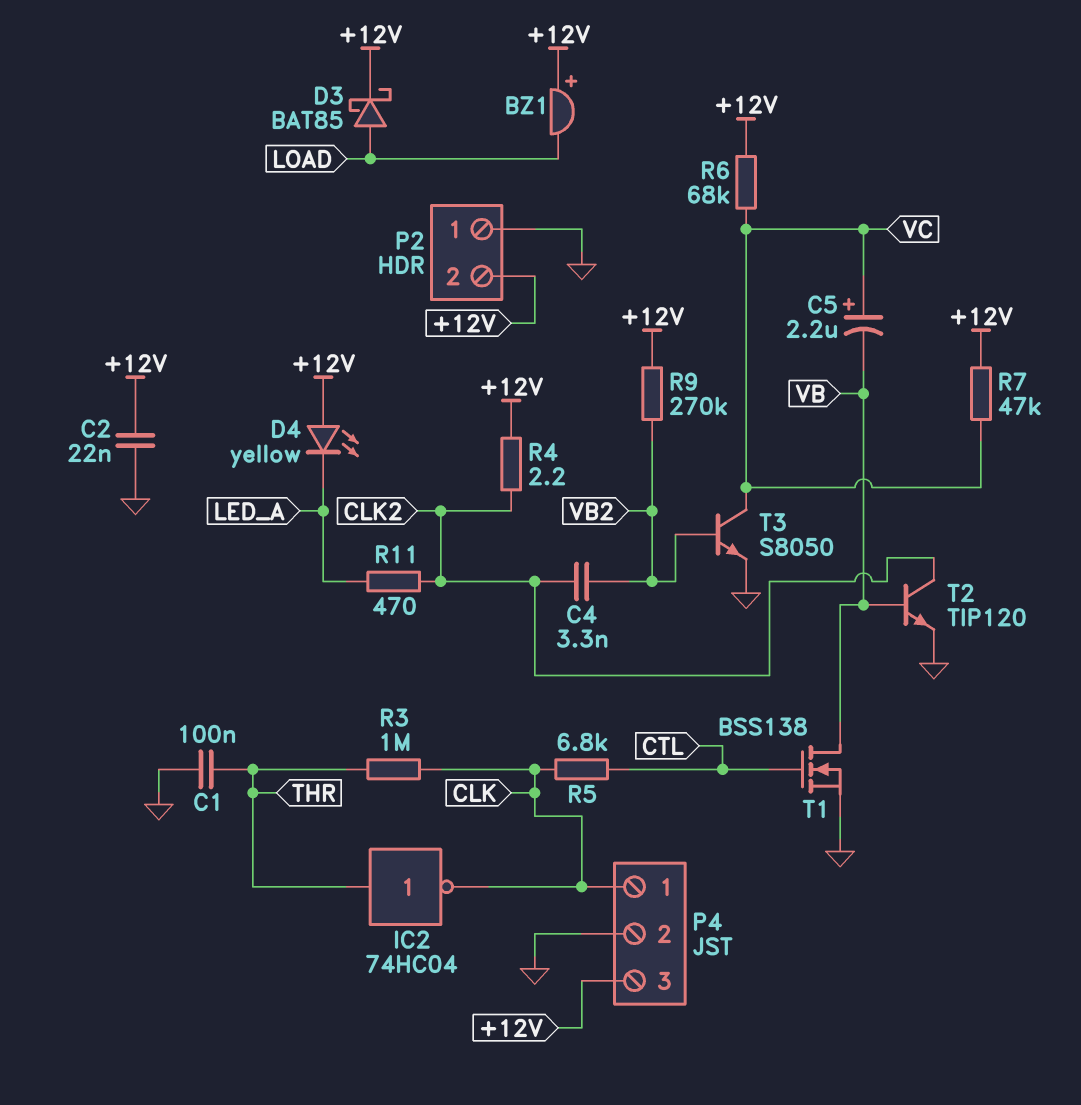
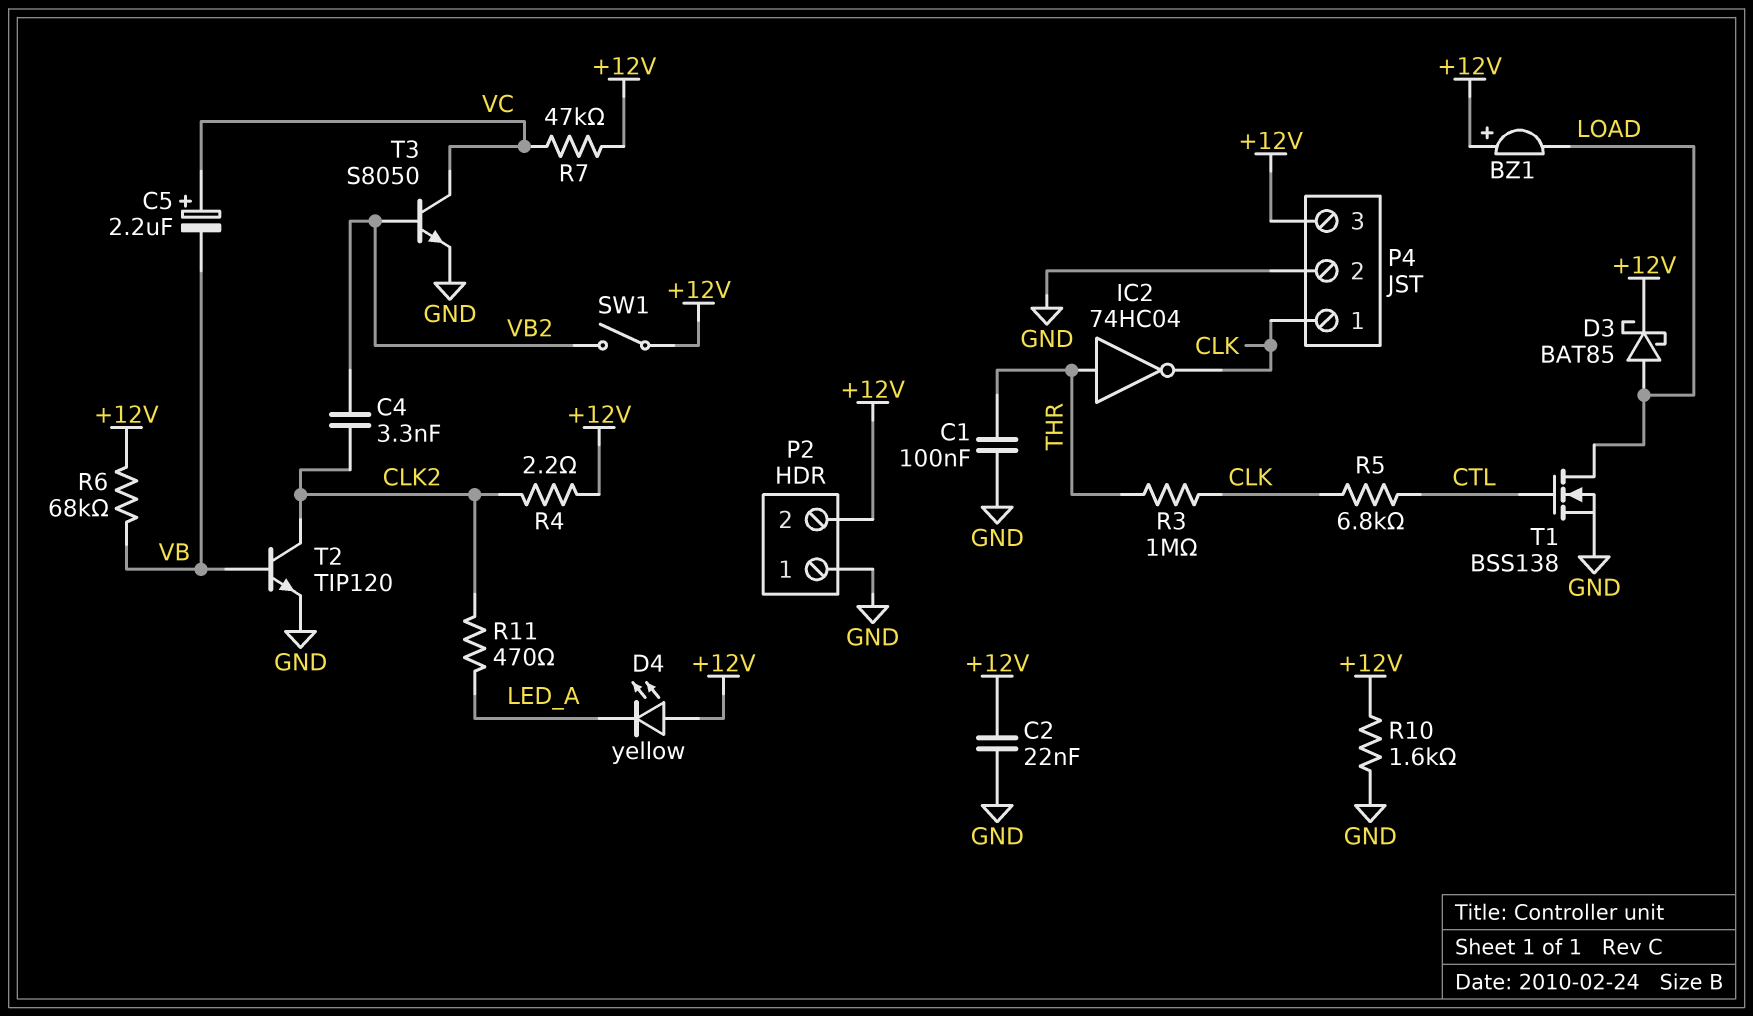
R6: 68k (+12V, VC) -> 68k (+12V, VB)
R9: 270k (+12V, VB2) -> none
R10: none -> 1.6k (+12V, GND)
SW1: none -> switch (+12V, VB2)
T1: NMOS BSS138 (G CTL, D VB, S GND) -> NMOS BSS138 (G CTL, D LOAD, S GND)

